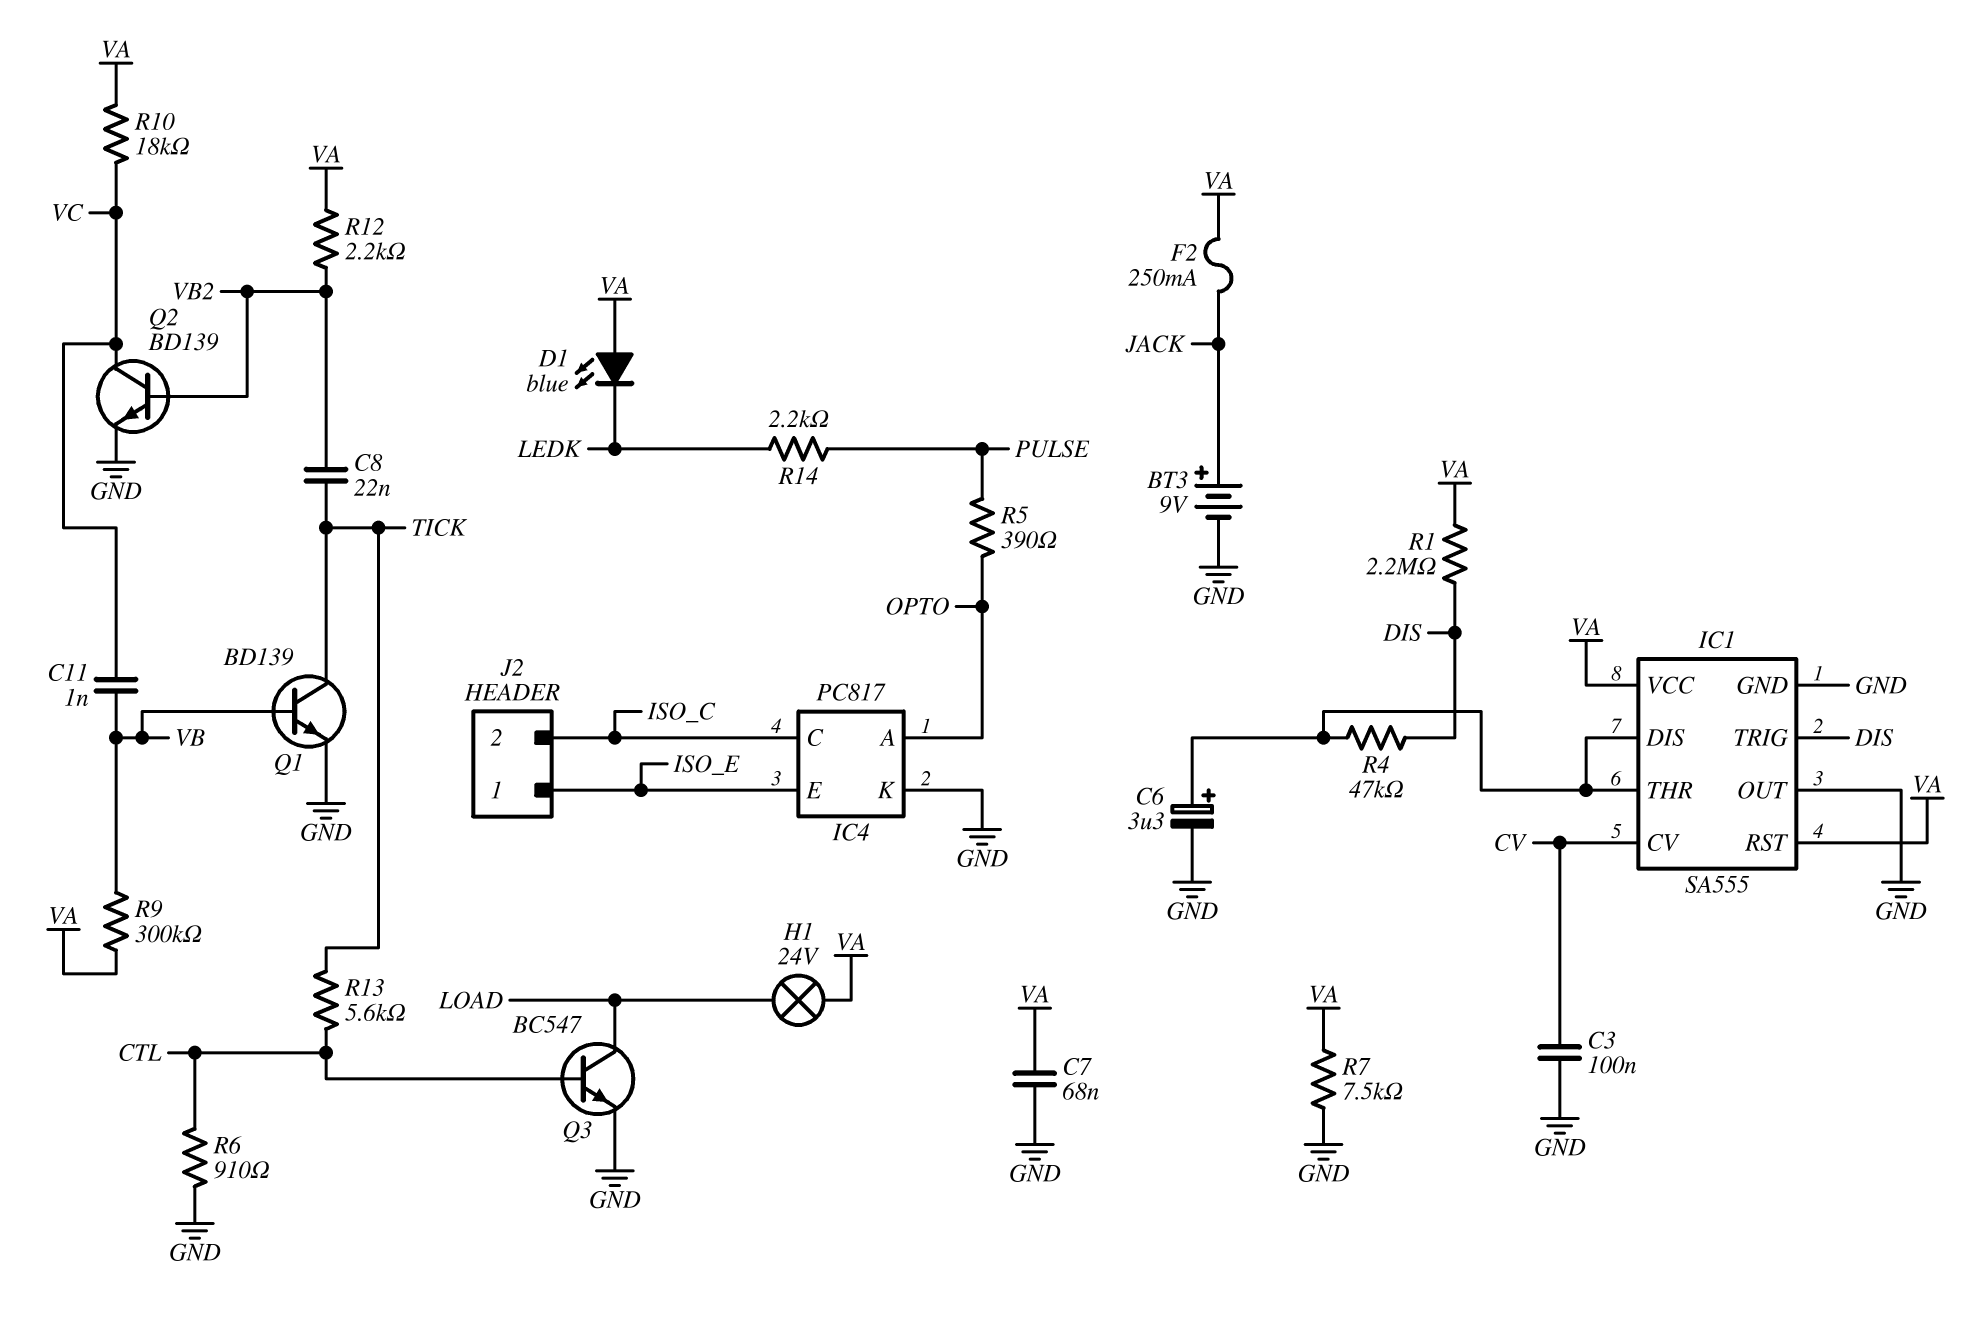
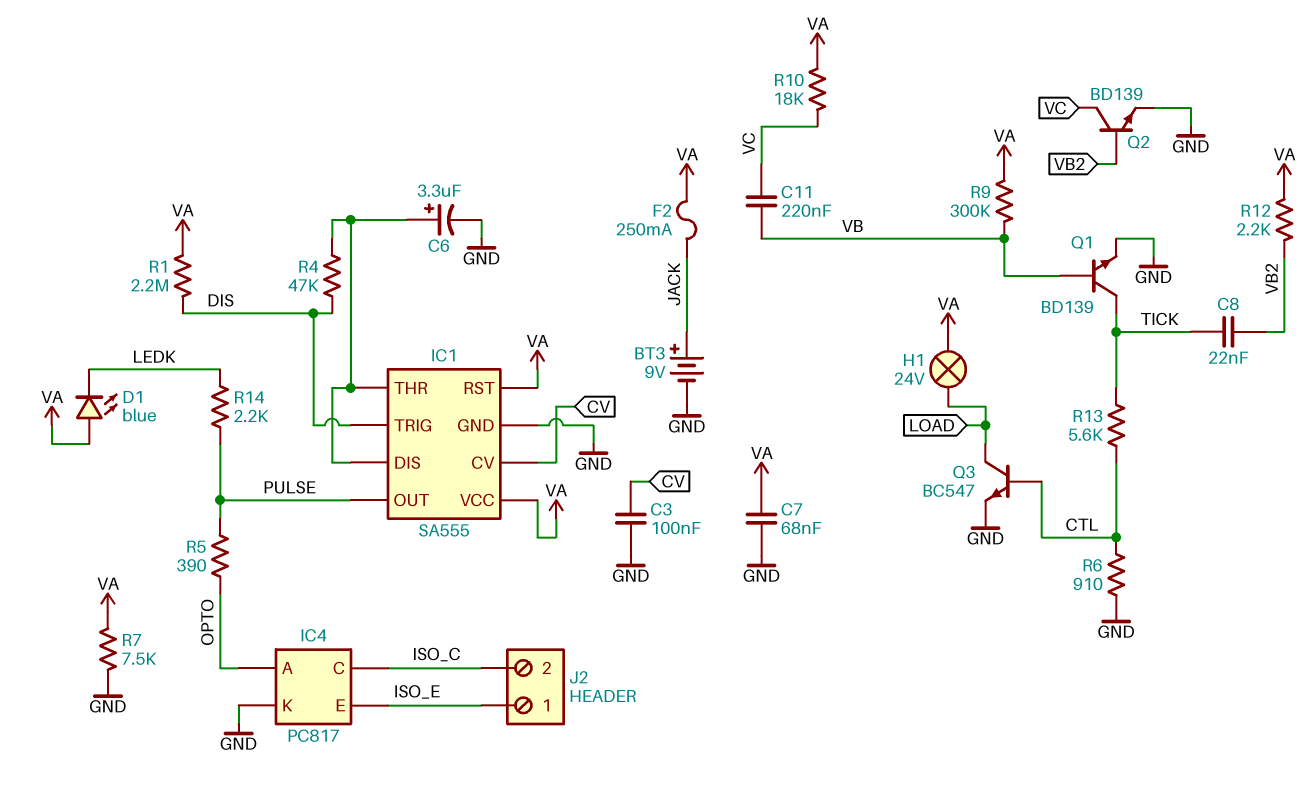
C11: 1nF (VB, VC) -> 220nF (VB, VC)
IC1 pin OUT: GND -> PULSE

